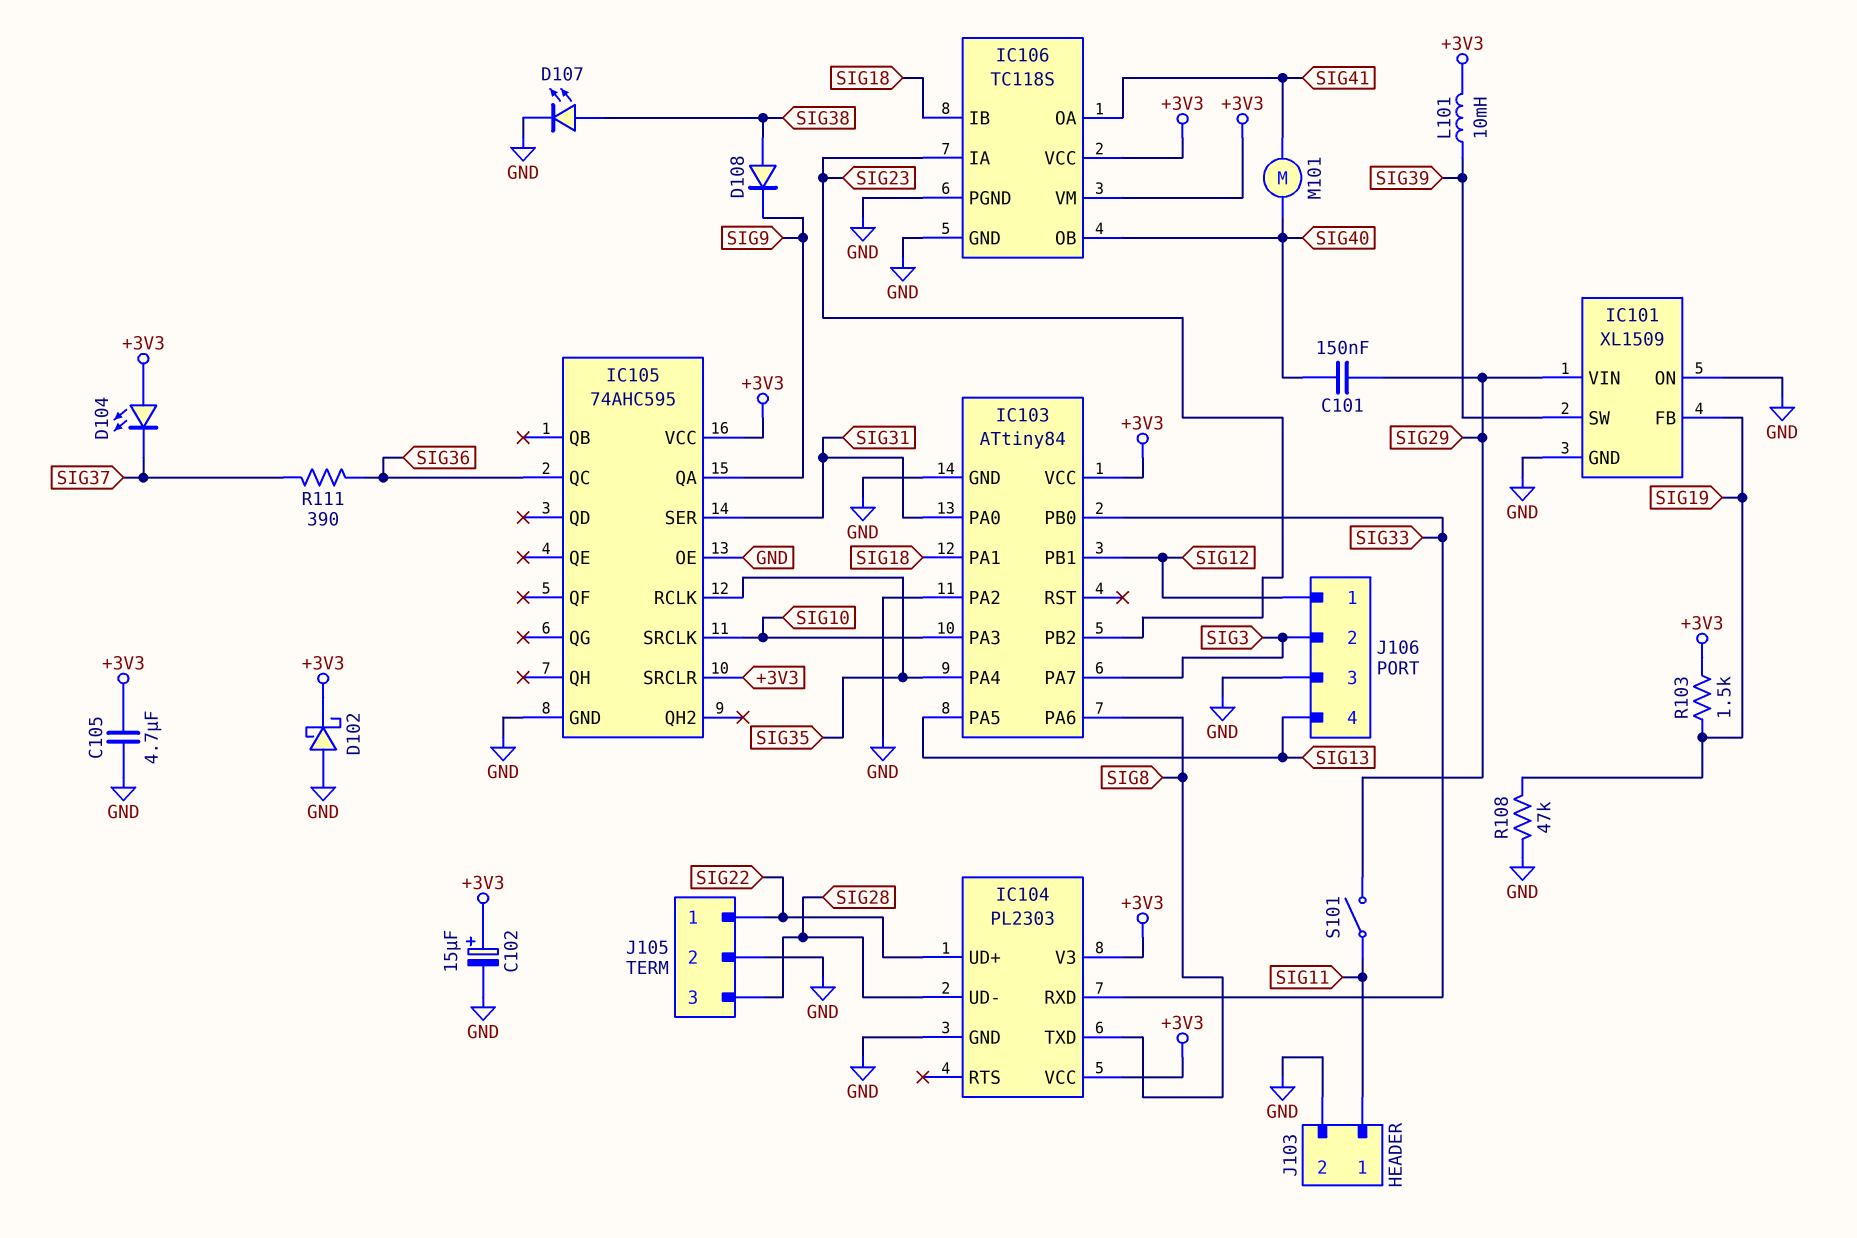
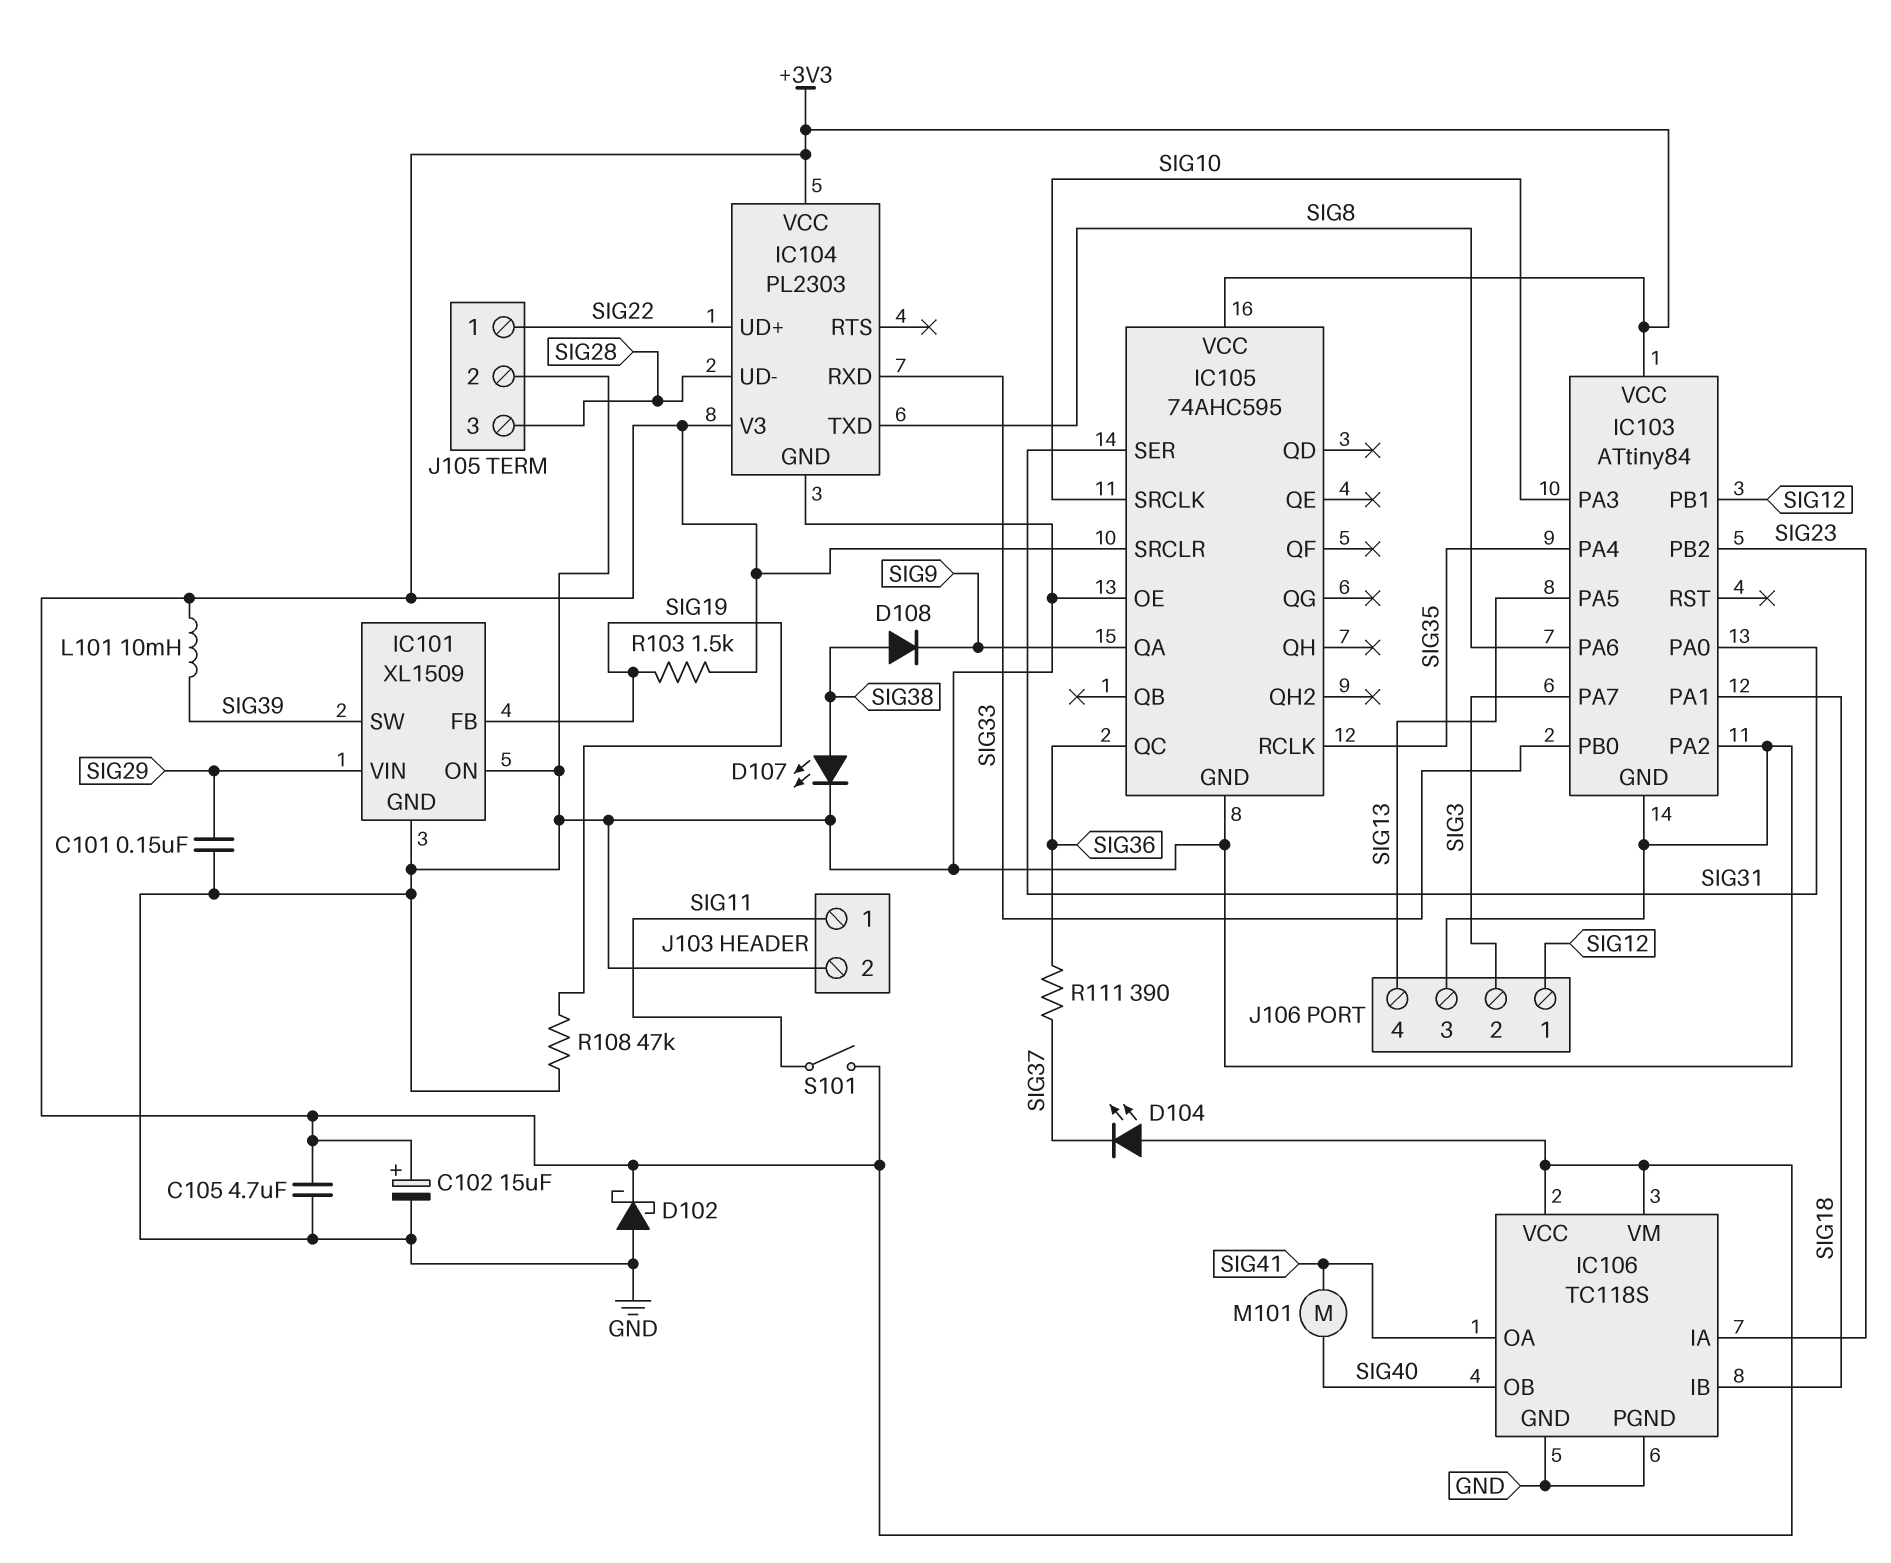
C101: 150nF (SIG29, SIG40) -> 150nF (GND, SIG29)
S101: switch (SIG11, SIG29) -> switch (+3V3, SIG11)

